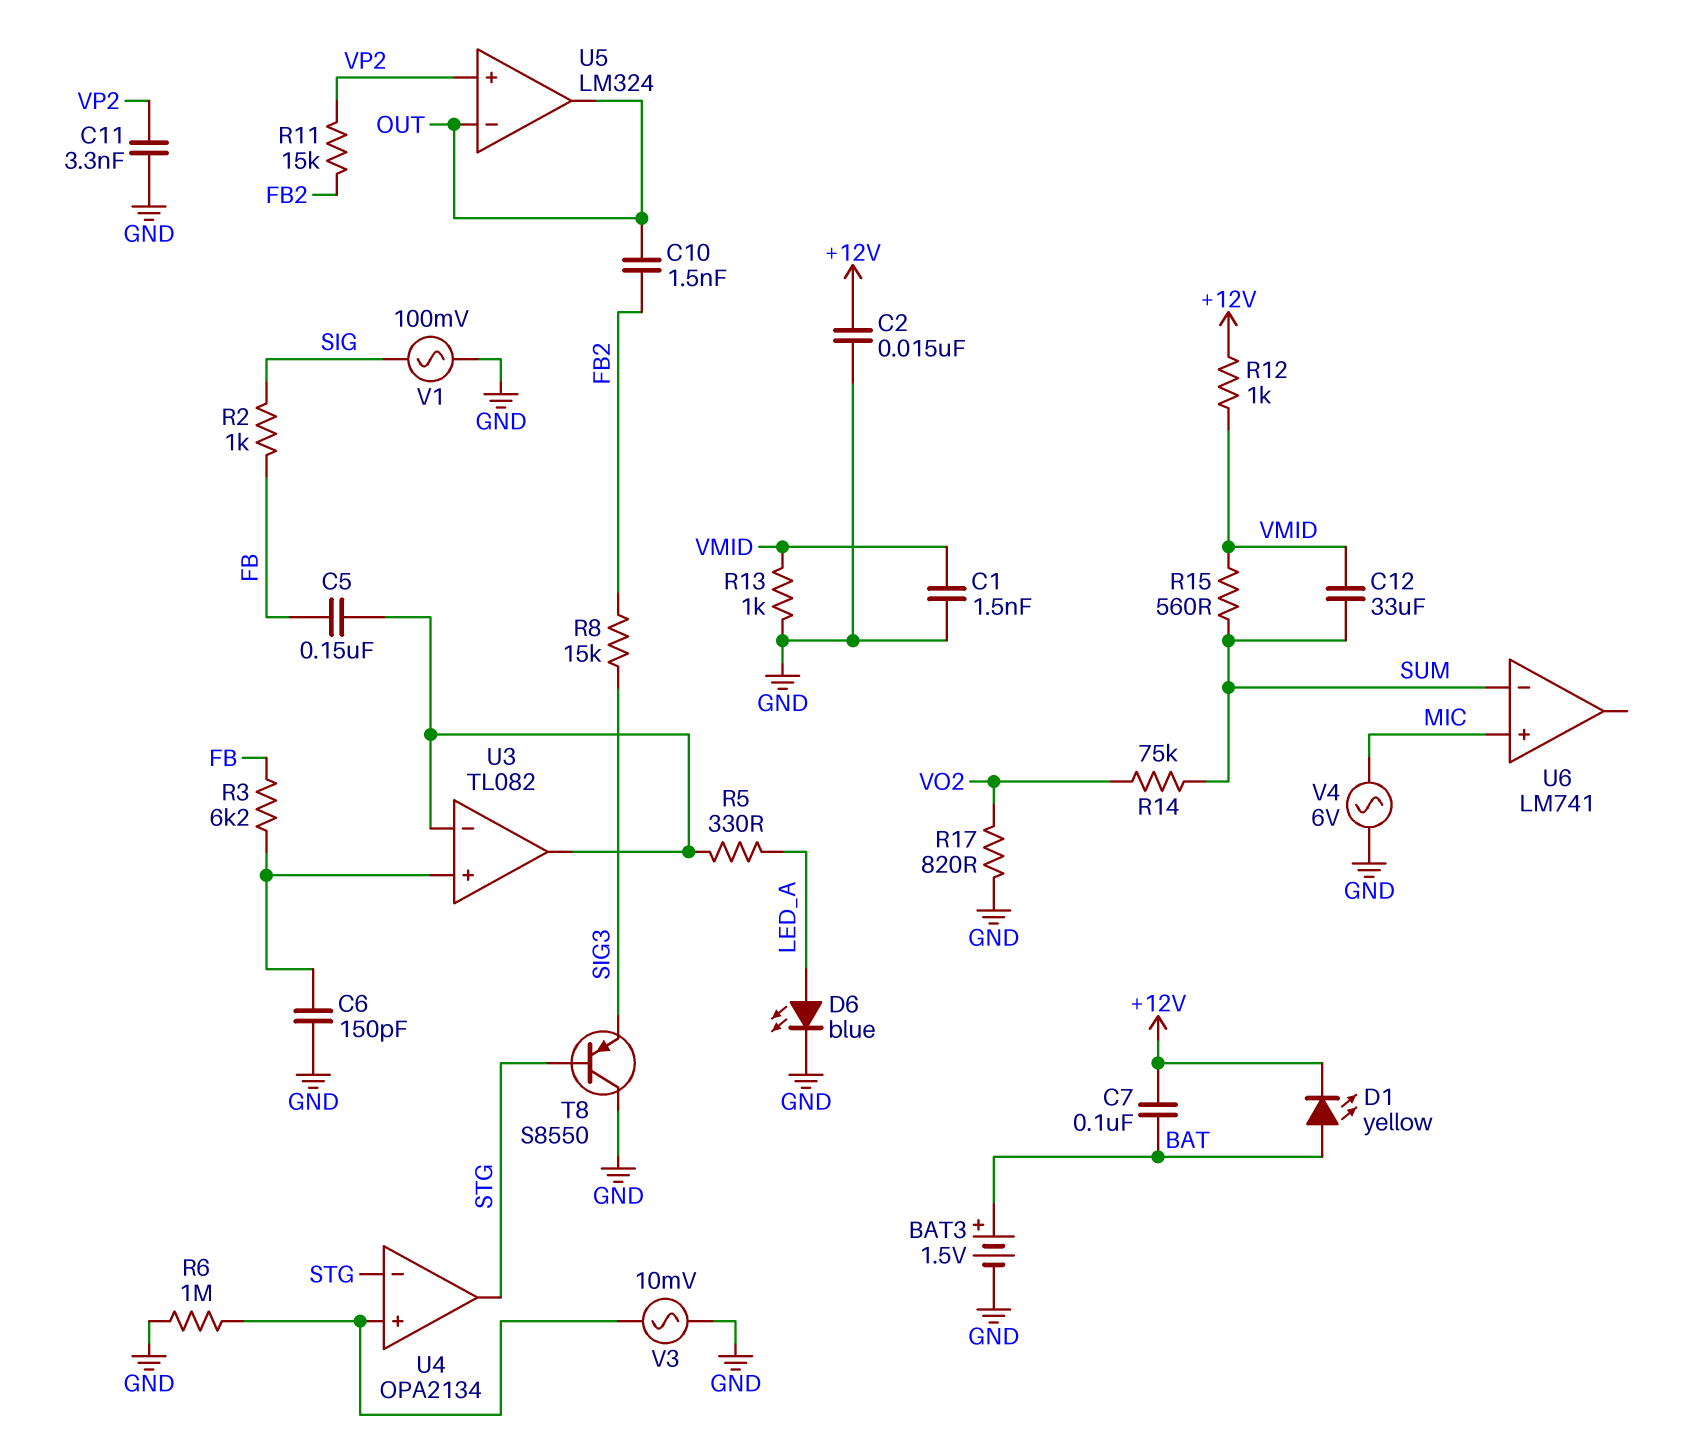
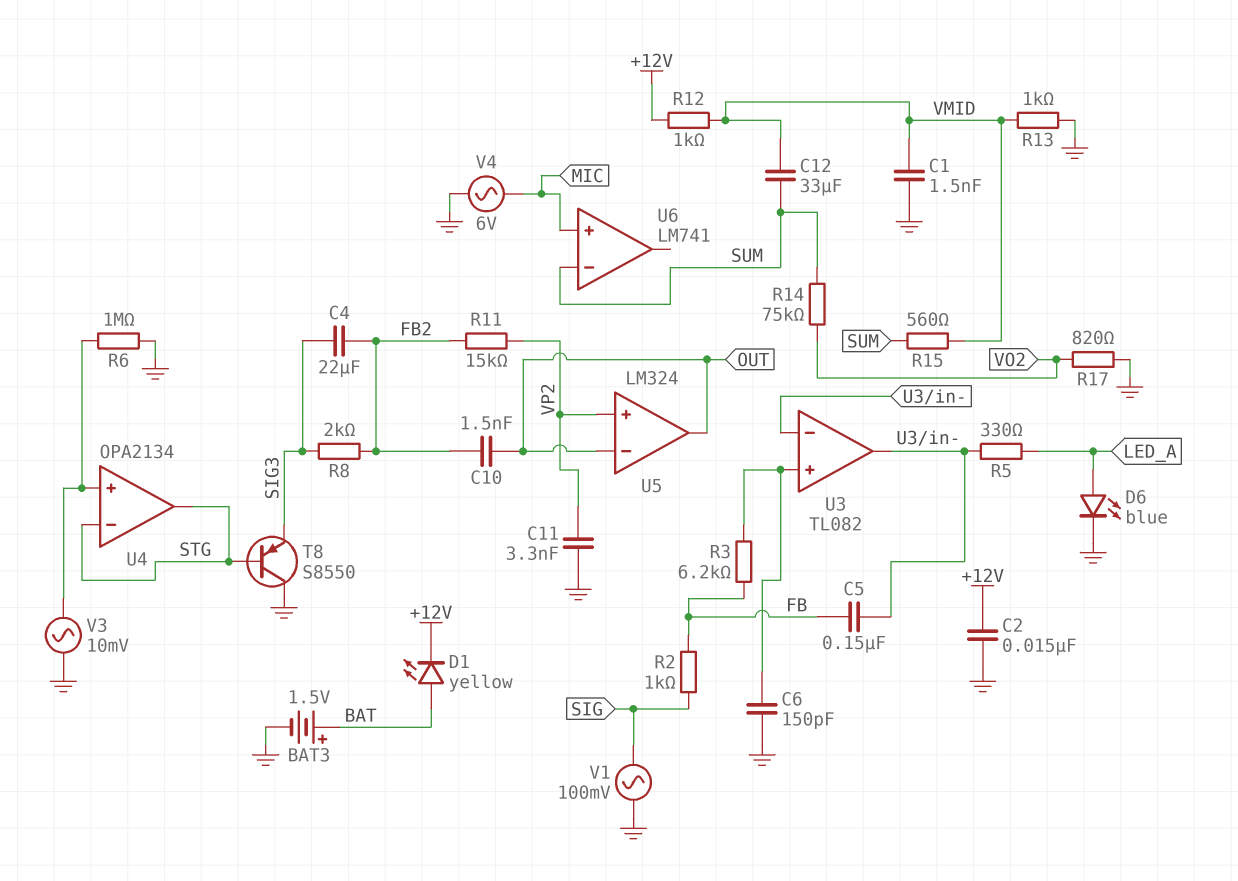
C4: none -> 22uF (FB2, SIG3)
C7: 100nF (+12V, BAT) -> none
R8: 15k (FB2, SIG3) -> 2k (FB2, SIG3)

